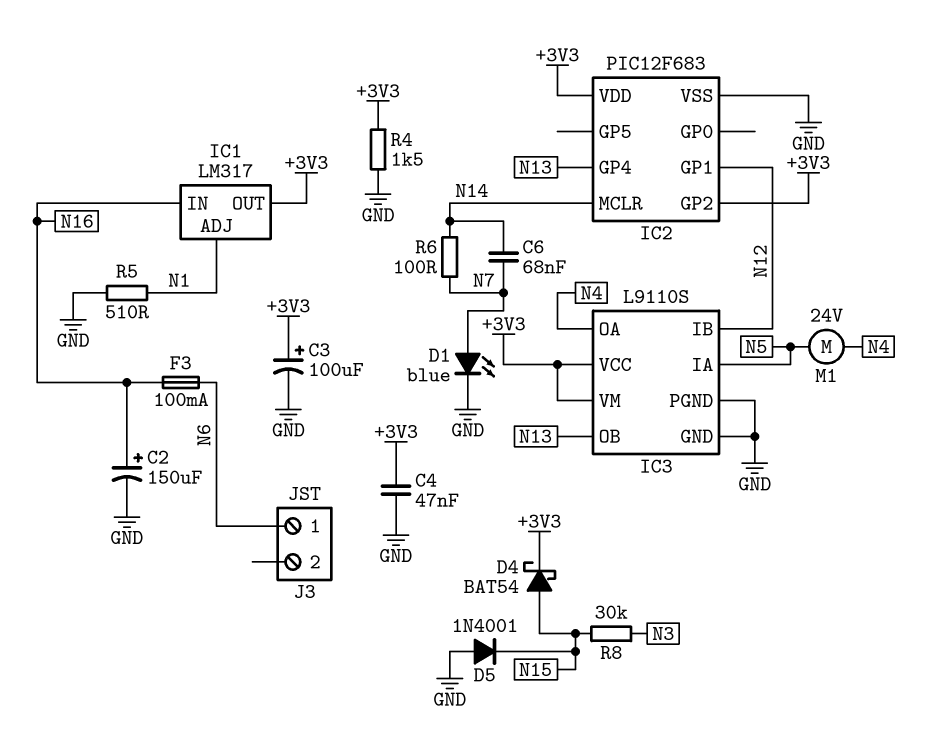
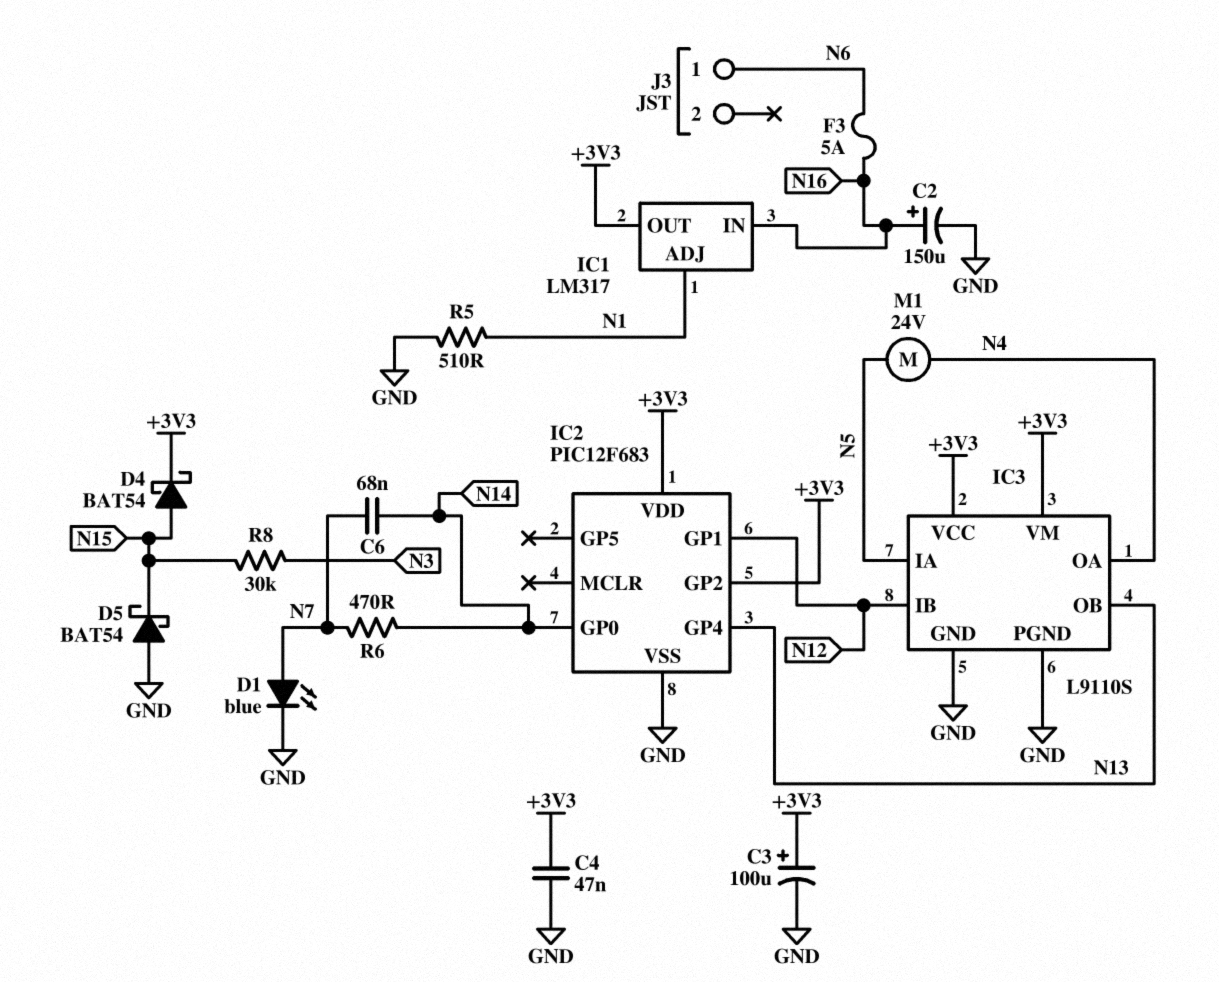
D5: diode 1N4001 (A GND, K N15) -> schottky BAT54 (A GND, K N15)
F3: 100mA (N6, N16) -> 5A (N6, N16)
IC2 pin GP0: none -> N14
IC2 pin MCLR: N14 -> none
R4: 1.5k (+3V3, GND) -> none
R6: 100 (N7, N14) -> 470 (N7, N14)

